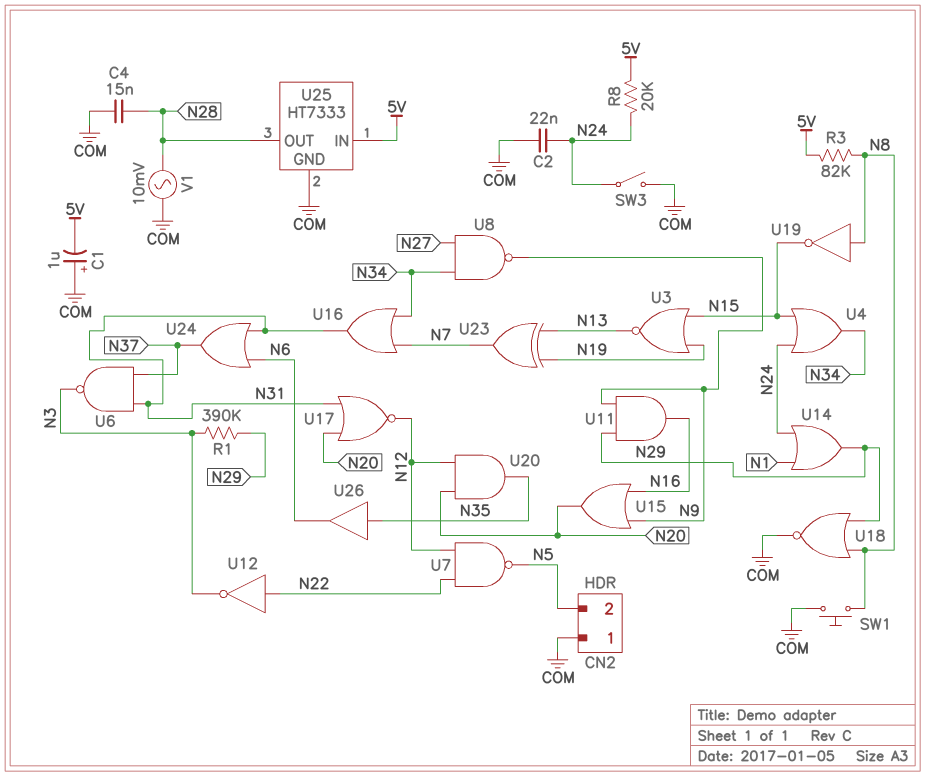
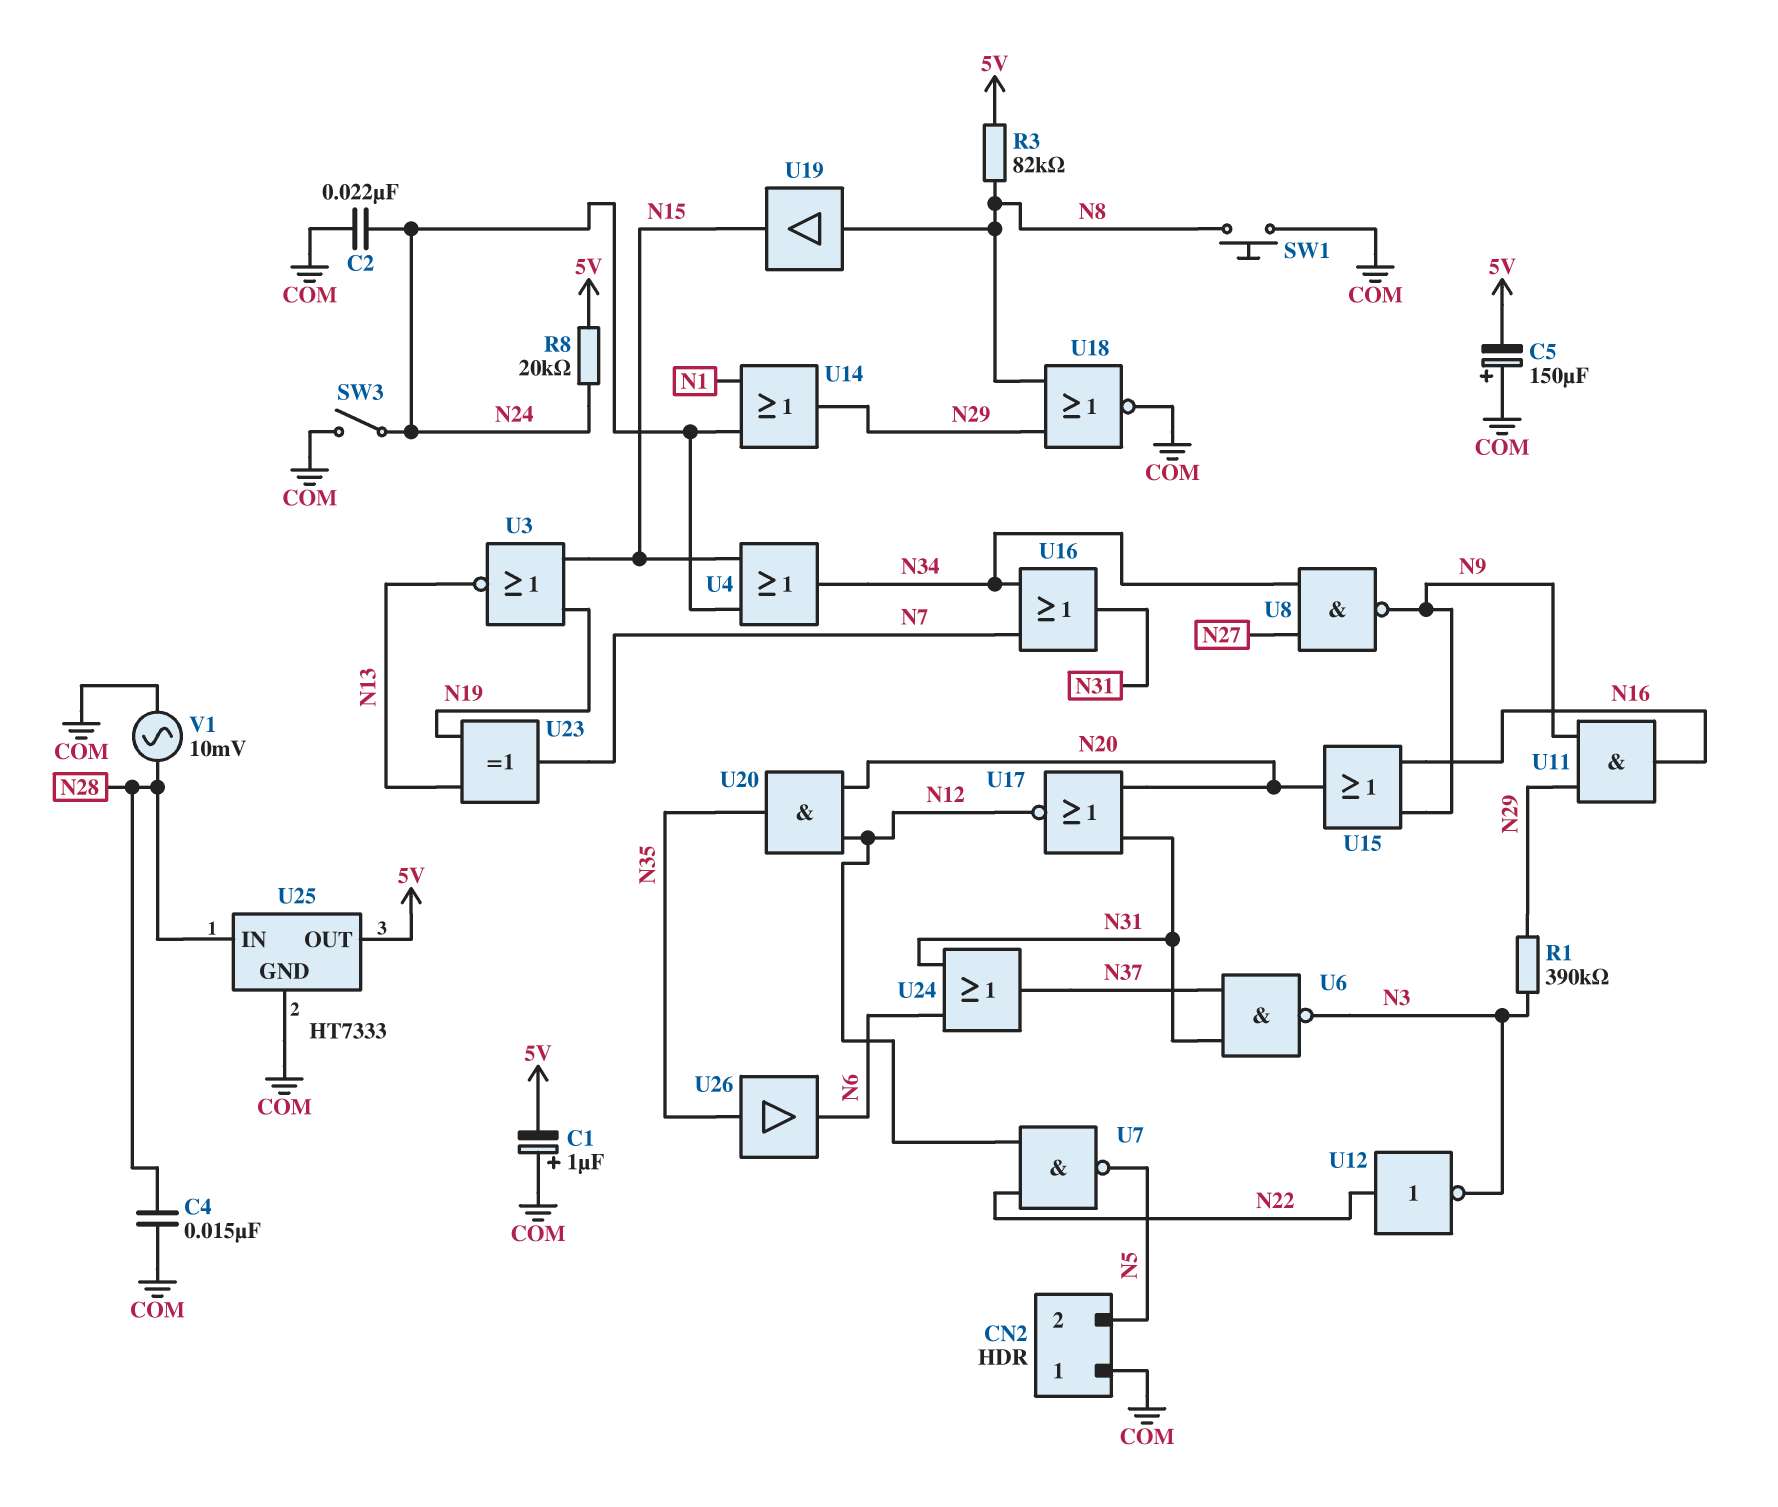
C5: none -> 150uF (plus COM, minus 5V)
U19: NOT (in N8, out N15) -> buffer (in N8, out N15)
U25 pin IN: 5V -> N28
U25 pin OUT: N28 -> 5V

